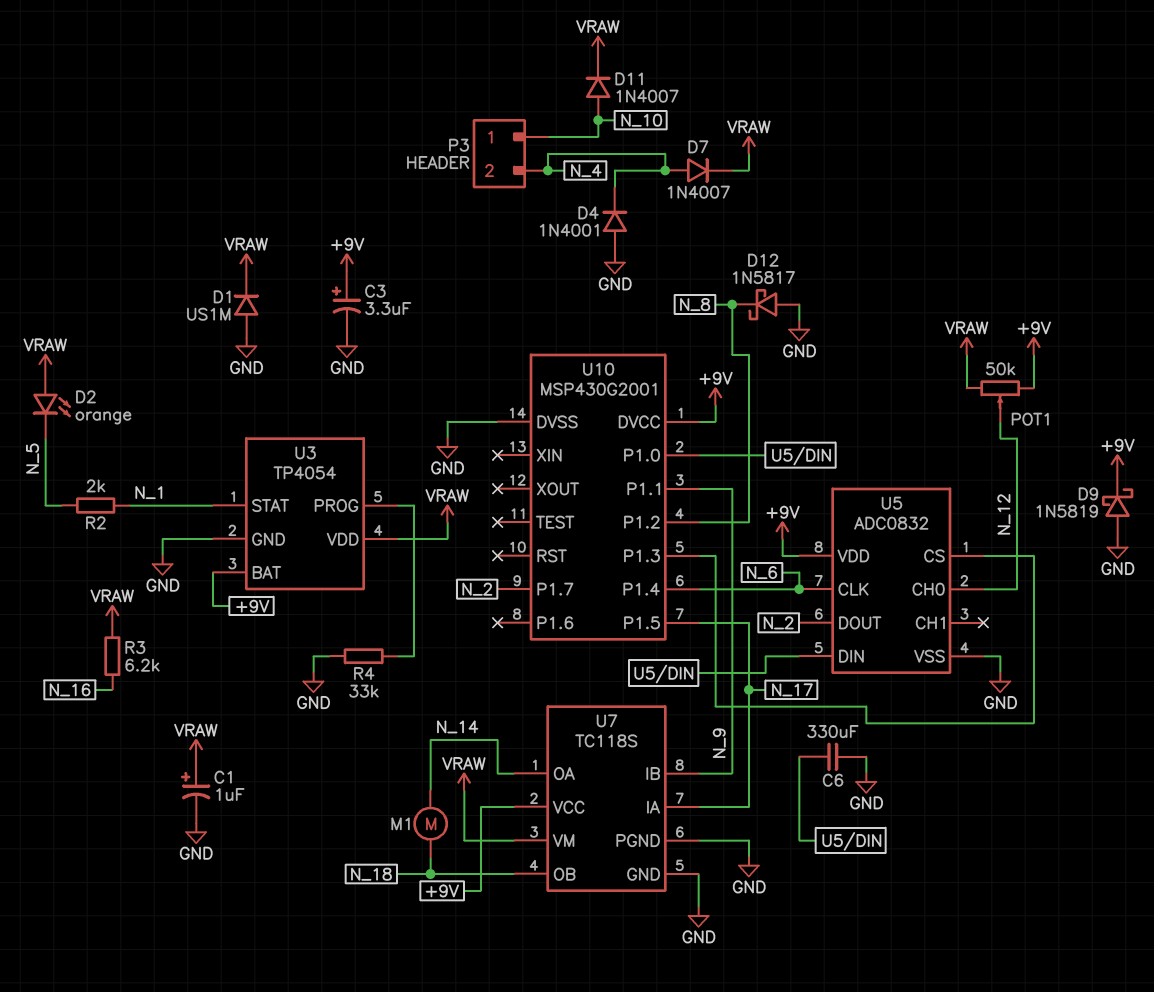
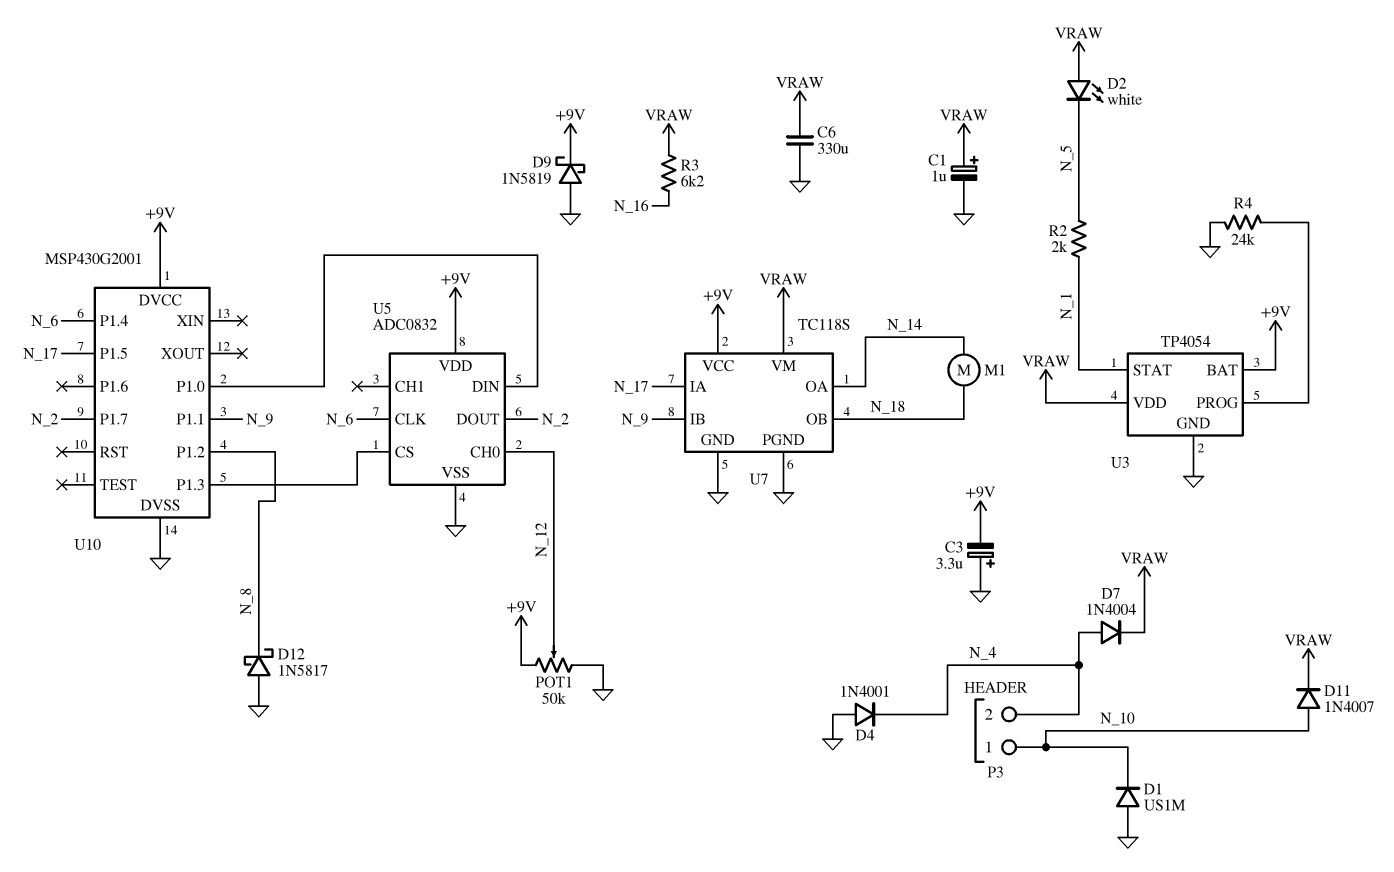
C3: 3.3uF (plus +9V, minus GND) -> 3.3uF (plus GND, minus +9V)
C6: 330uF (GND, U5/DIN) -> 330uF (GND, VRAW)
D1: diode US1M (A GND, K VRAW) -> diode US1M (A GND, K N_10)
D2: LED orange (A VRAW, K N_5) -> LED white (A VRAW, K N_5)
D7: diode 1N4007 (A N_4, K VRAW) -> diode 1N4004 (A N_4, K VRAW)
POT1: 50k (+9V, VRAW, wiper N_12) -> 50k (+9V, GND, wiper N_12)
R4: 33k (GND, U3/PROG) -> 24k (GND, U3/PROG)

